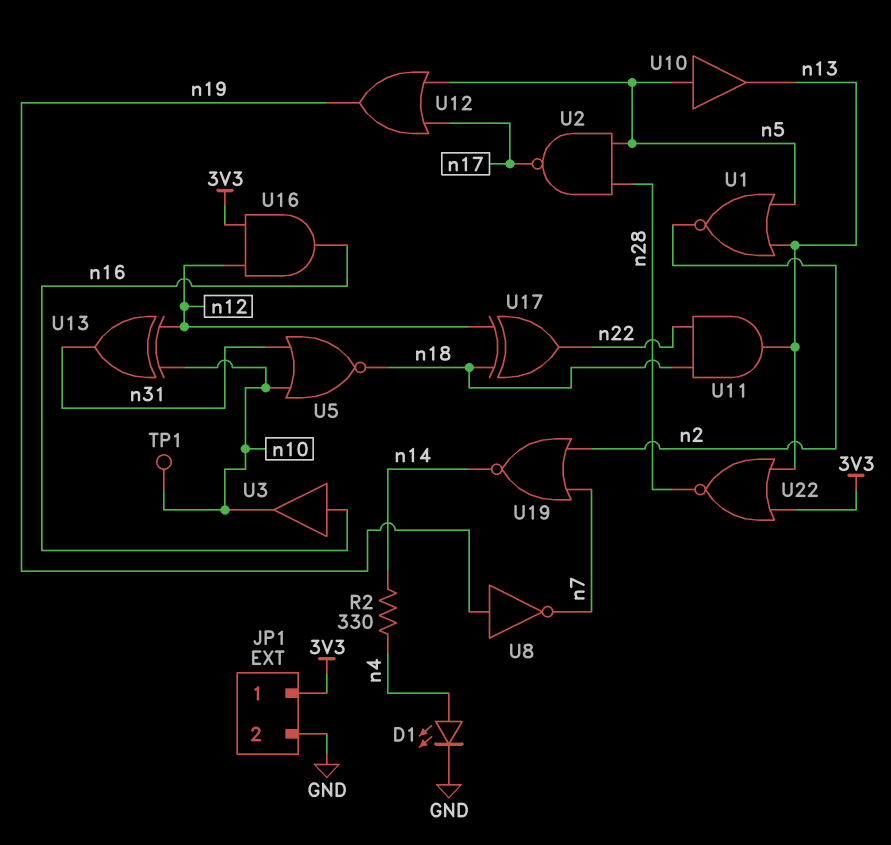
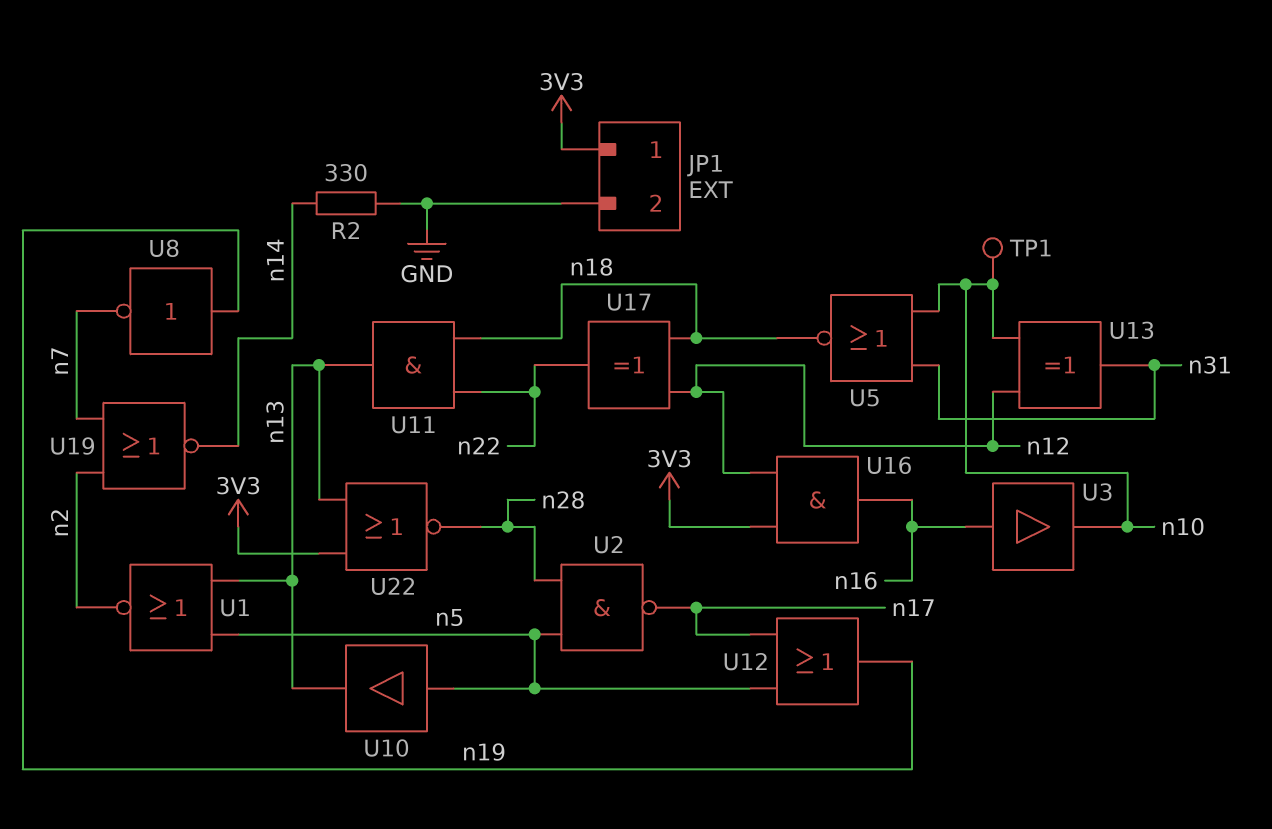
D1: LED (A n4, K GND) -> none
R2: 330 (n4, n14) -> 330 (GND, n14)

